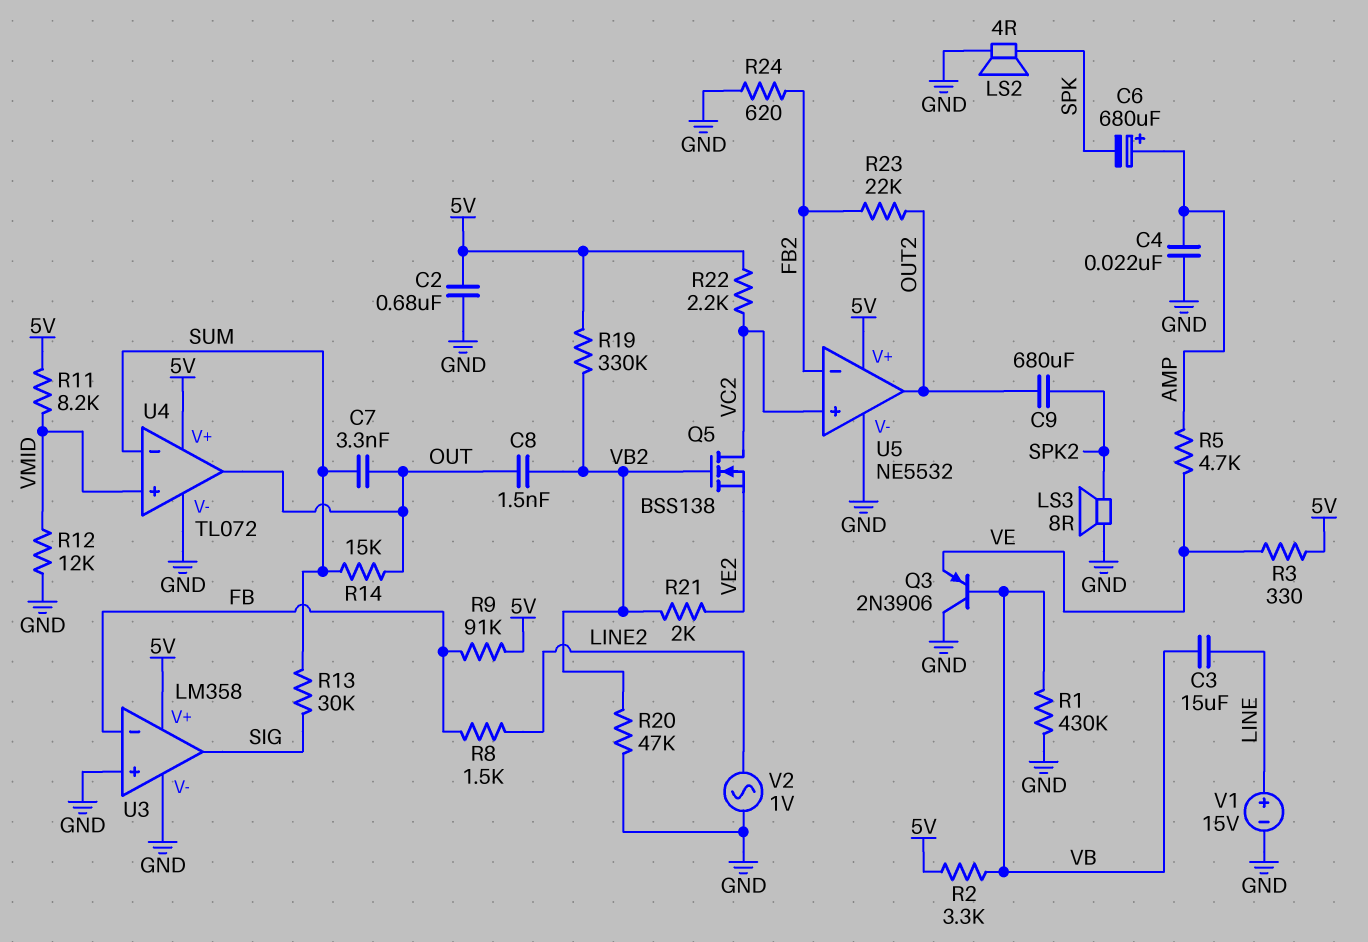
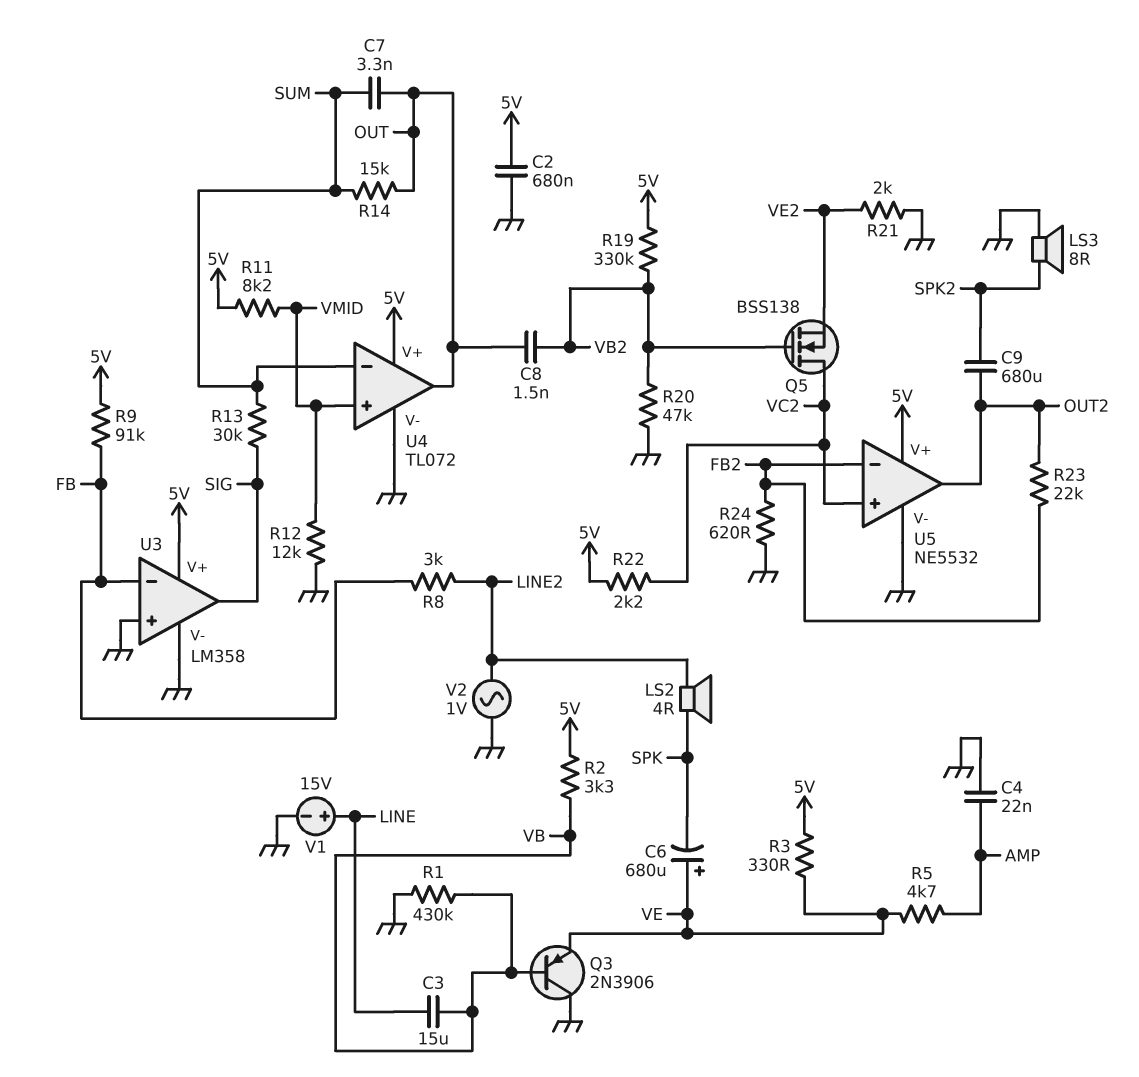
C6: 680uF (plus AMP, minus SPK) -> 680uF (plus VE, minus SPK)
LS2: speaker 4R (GND, SPK) -> speaker 4R (LINE2, SPK)
R8: 1.5k (FB, LINE2) -> 3k (FB, LINE2)
R21: 2k (VB2, VE2) -> 2k (GND, VE2)

